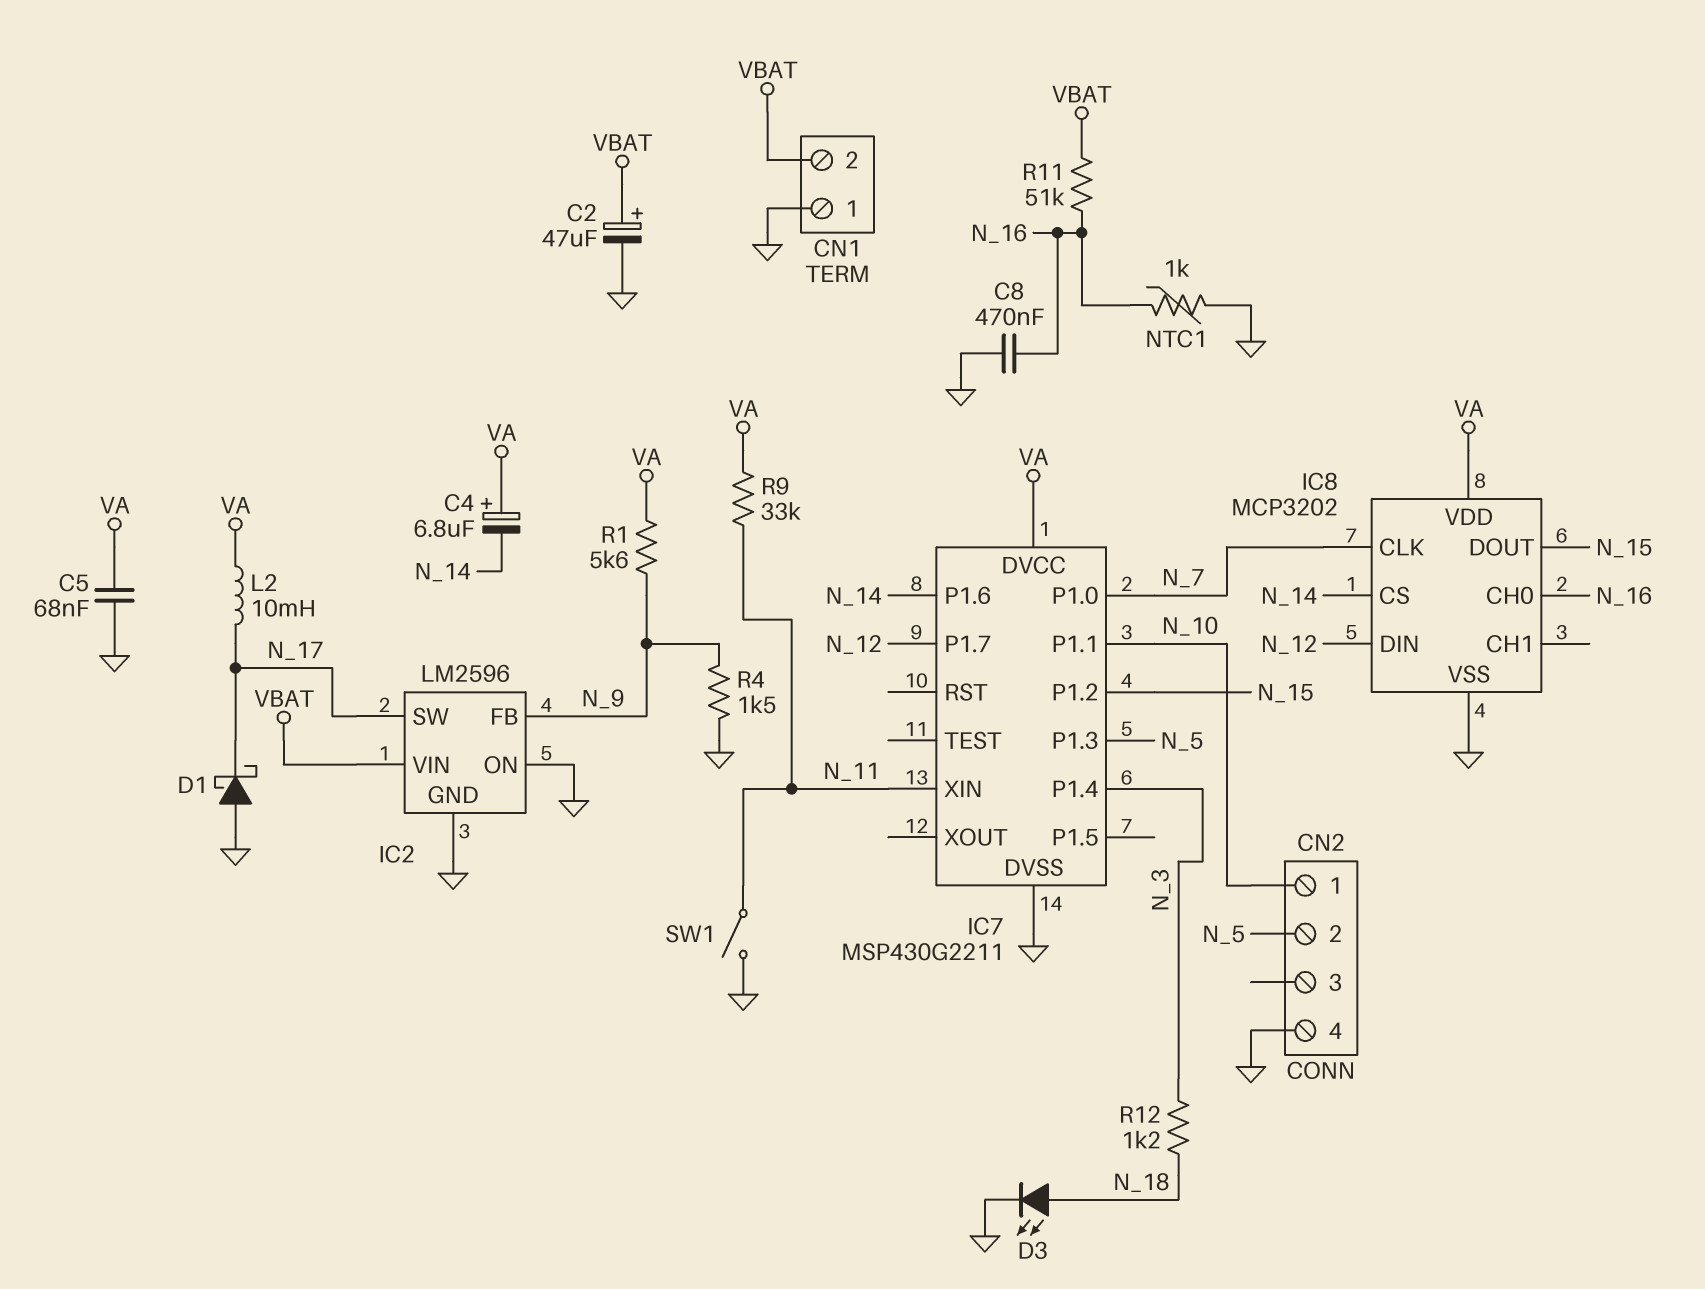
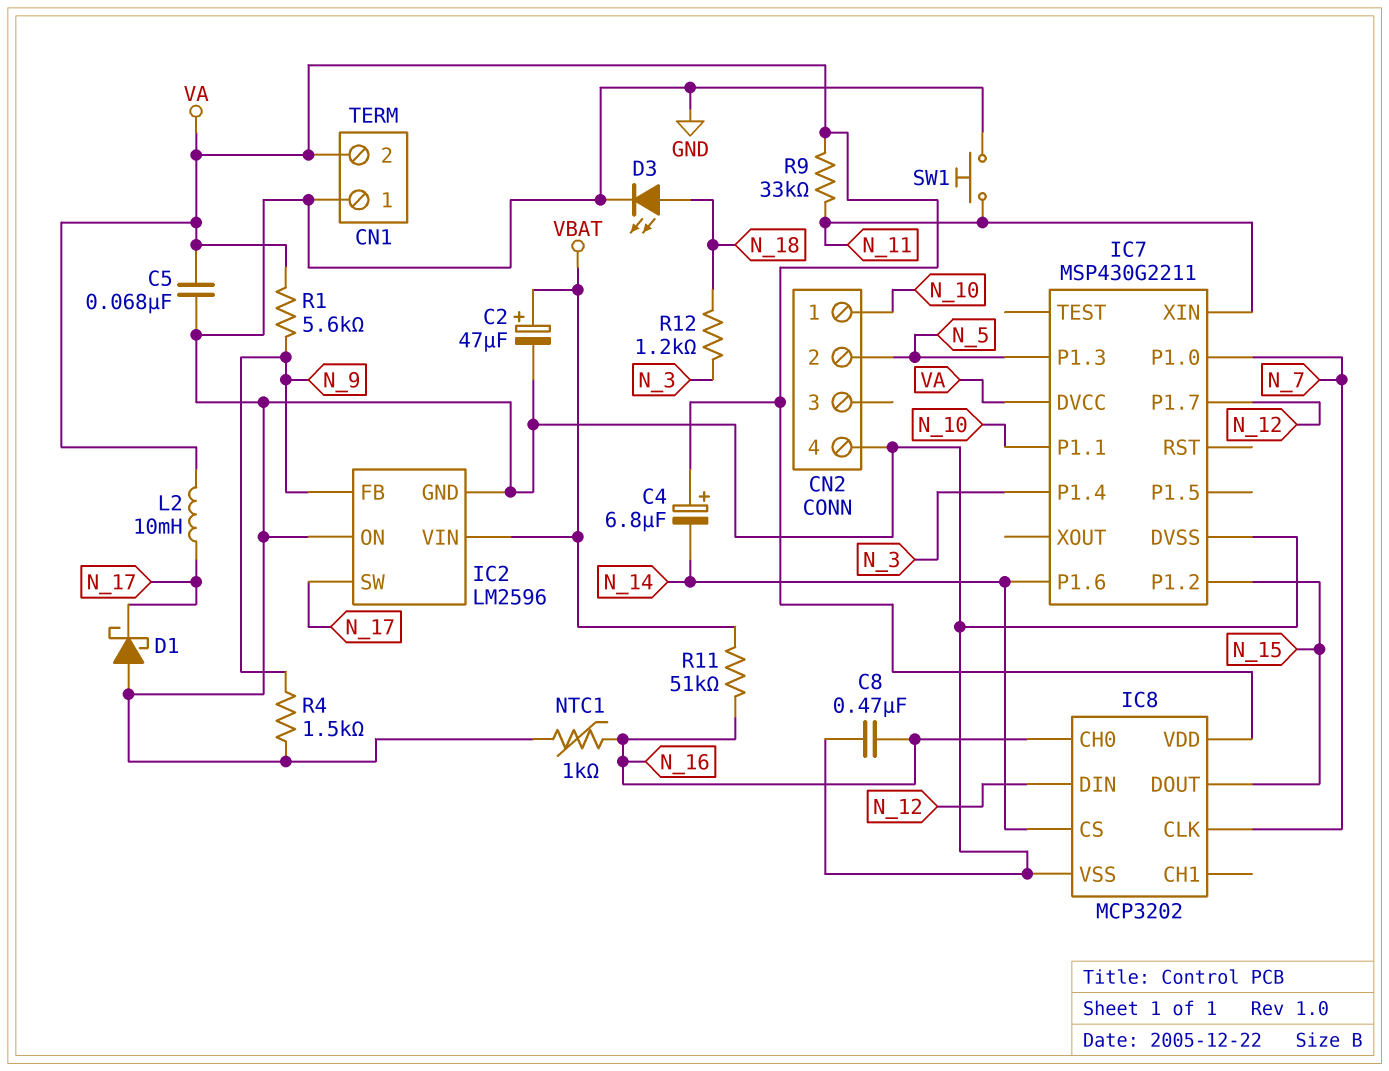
CN1 pin 2: VBAT -> VA
SW1: switch (GND, N_11) -> button (GND, N_11)

